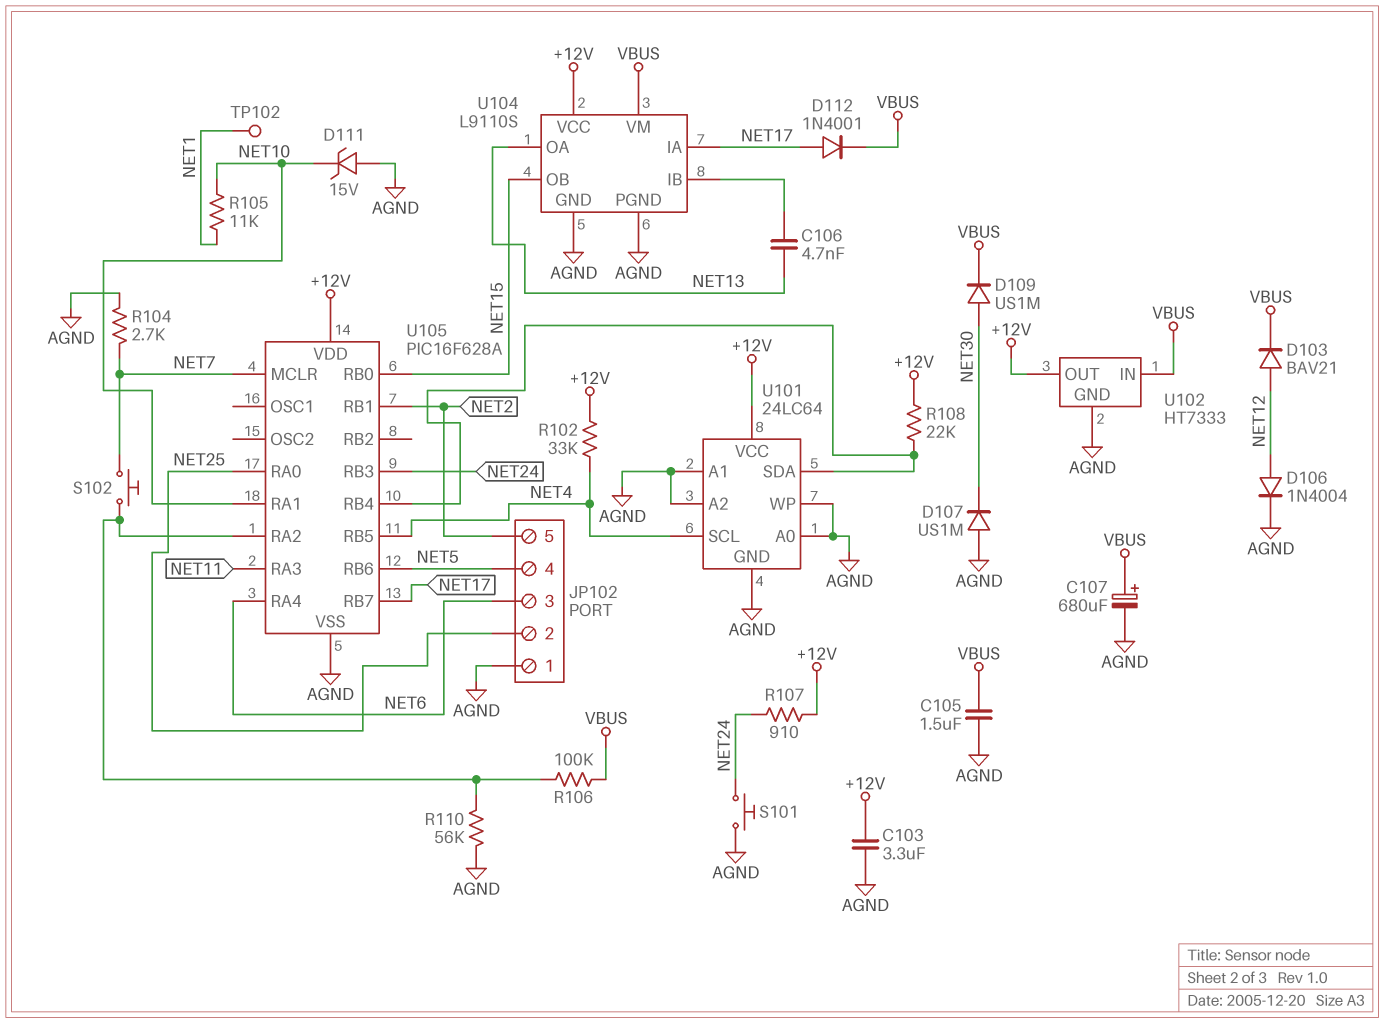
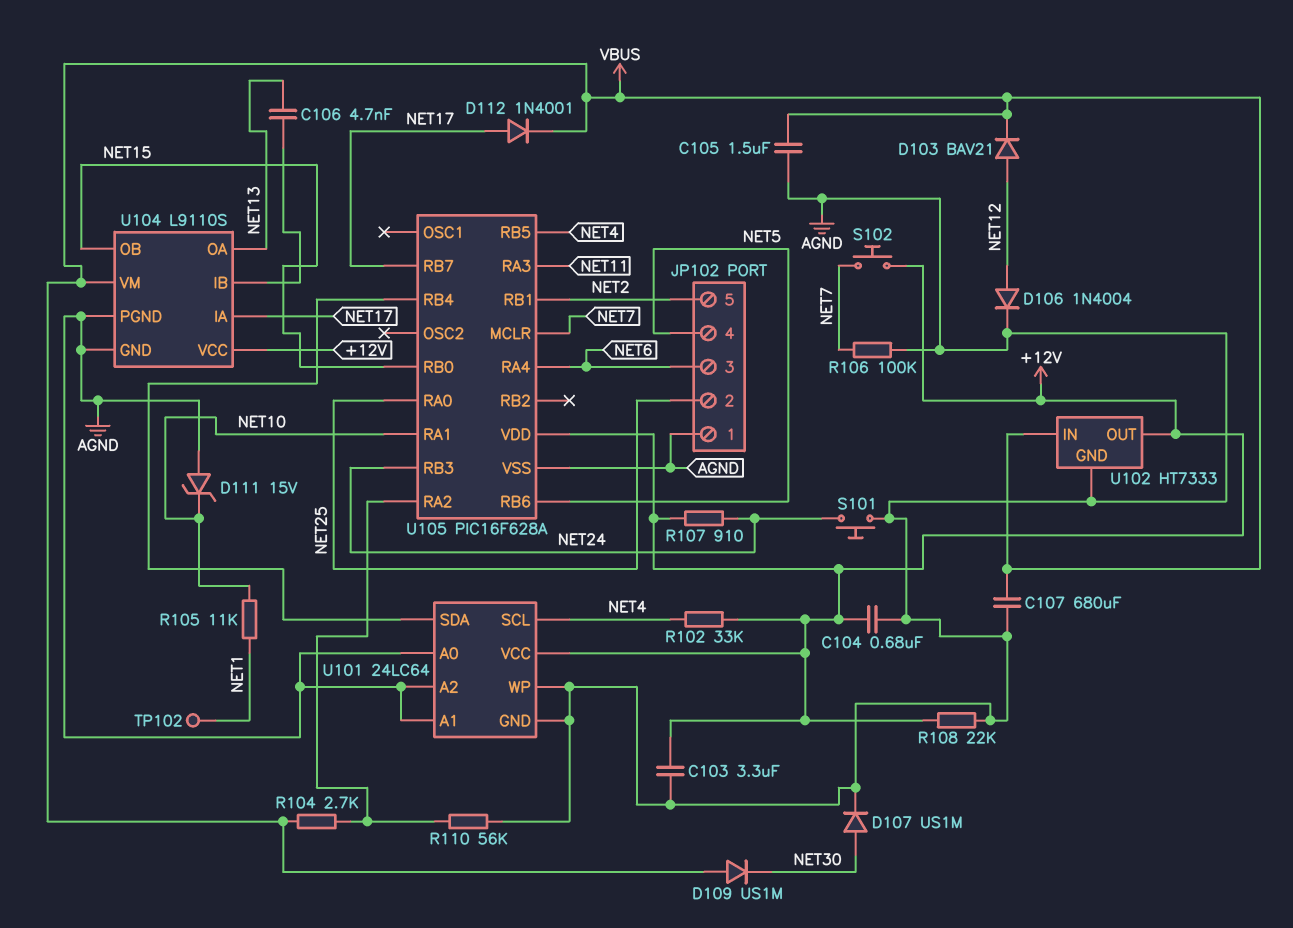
C104: none -> 680nF (+12V, AGND)
C107: 680uF (plus VBUS, minus AGND) -> 680uF (AGND, VBUS)
D107: diode US1M (A AGND, K NET30) -> diode US1M (A NET30, K AGND)
D109: diode US1M (A NET30, K VBUS) -> diode US1M (A VBUS, K NET30)
R104: 2.7k (AGND, NET7) -> 2.7k (U105/RA2, VBUS)
R106: 100k (U105/RA2, VBUS) -> 100k (AGND, NET7)
R108: 22k (+12V, U101/SDA) -> 22k (+12V, AGND)
S102: button (NET7, U105/RA2) -> button (+12V, NET7)

